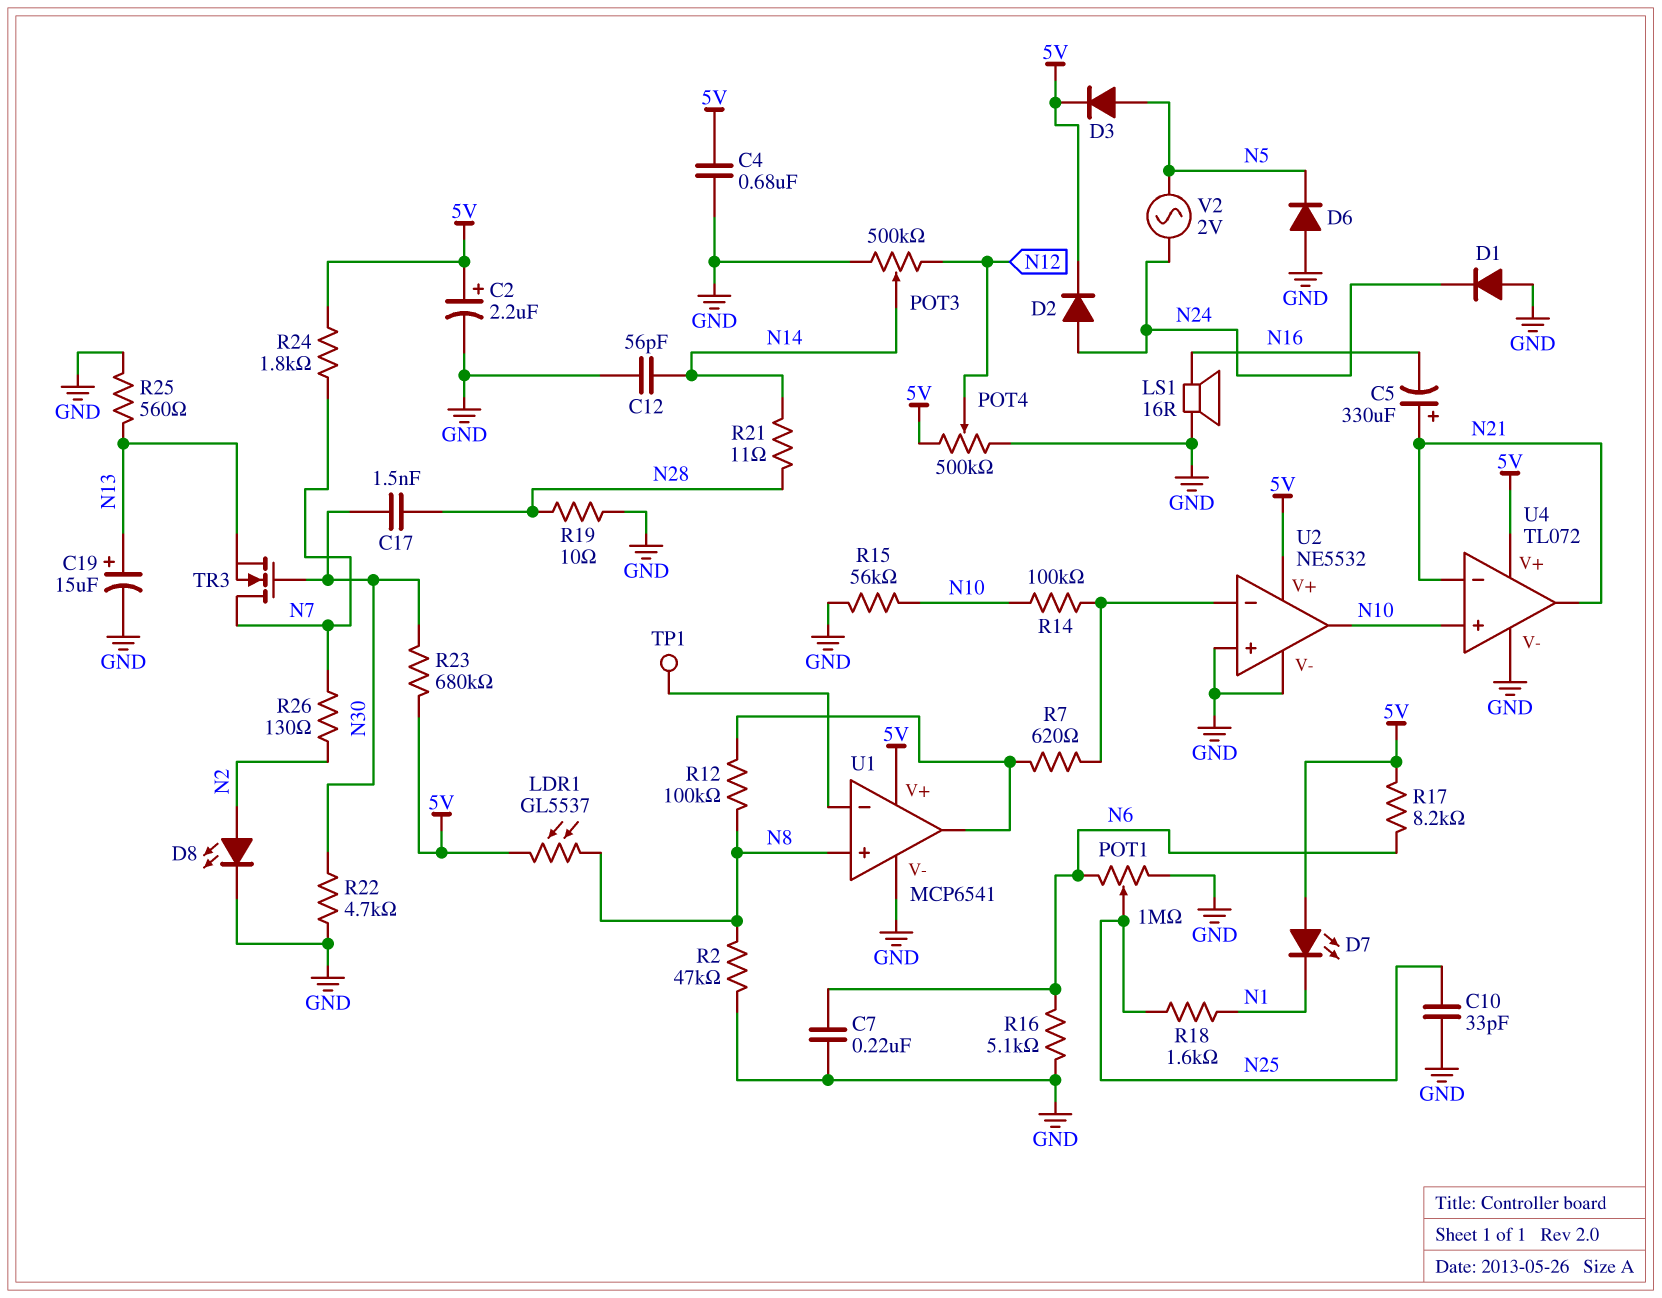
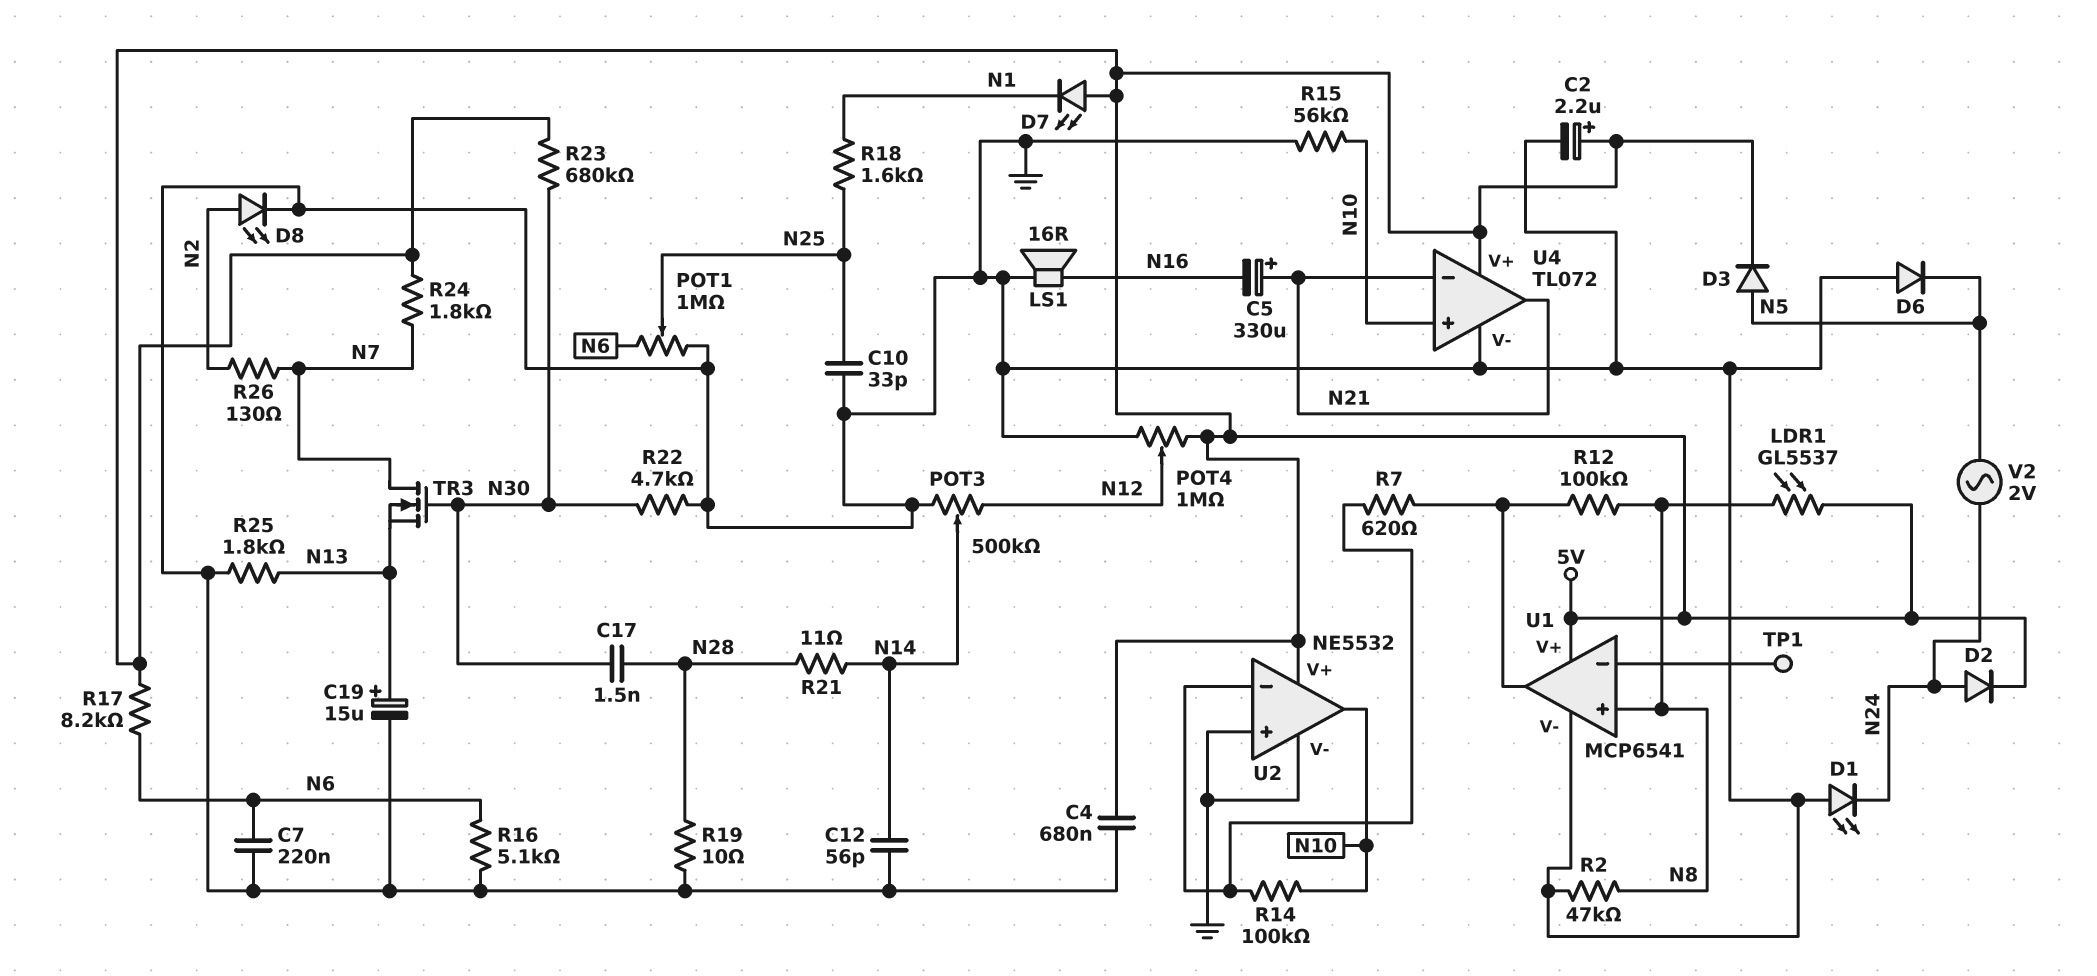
D1: diode (A GND, K N24) -> LED (A GND, K N24)
POT4: 500k (5V, GND, wiper N12) -> 1M (5V, GND, wiper N12)
R25: 560 (GND, N13) -> 1.8k (GND, N13)

